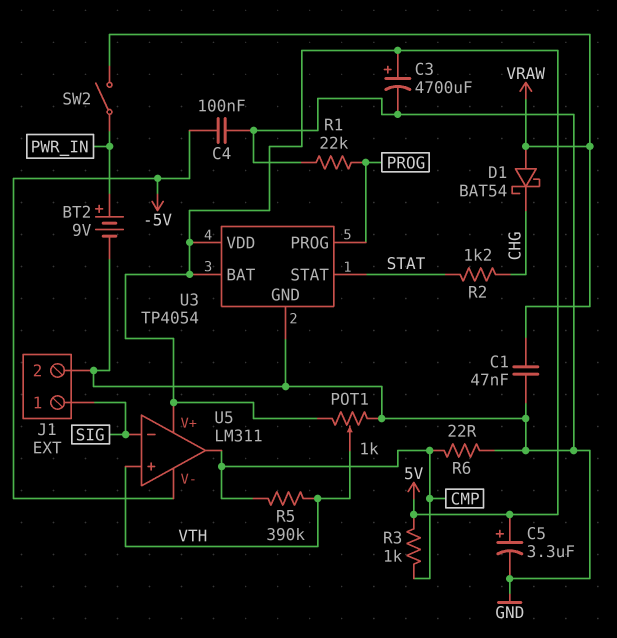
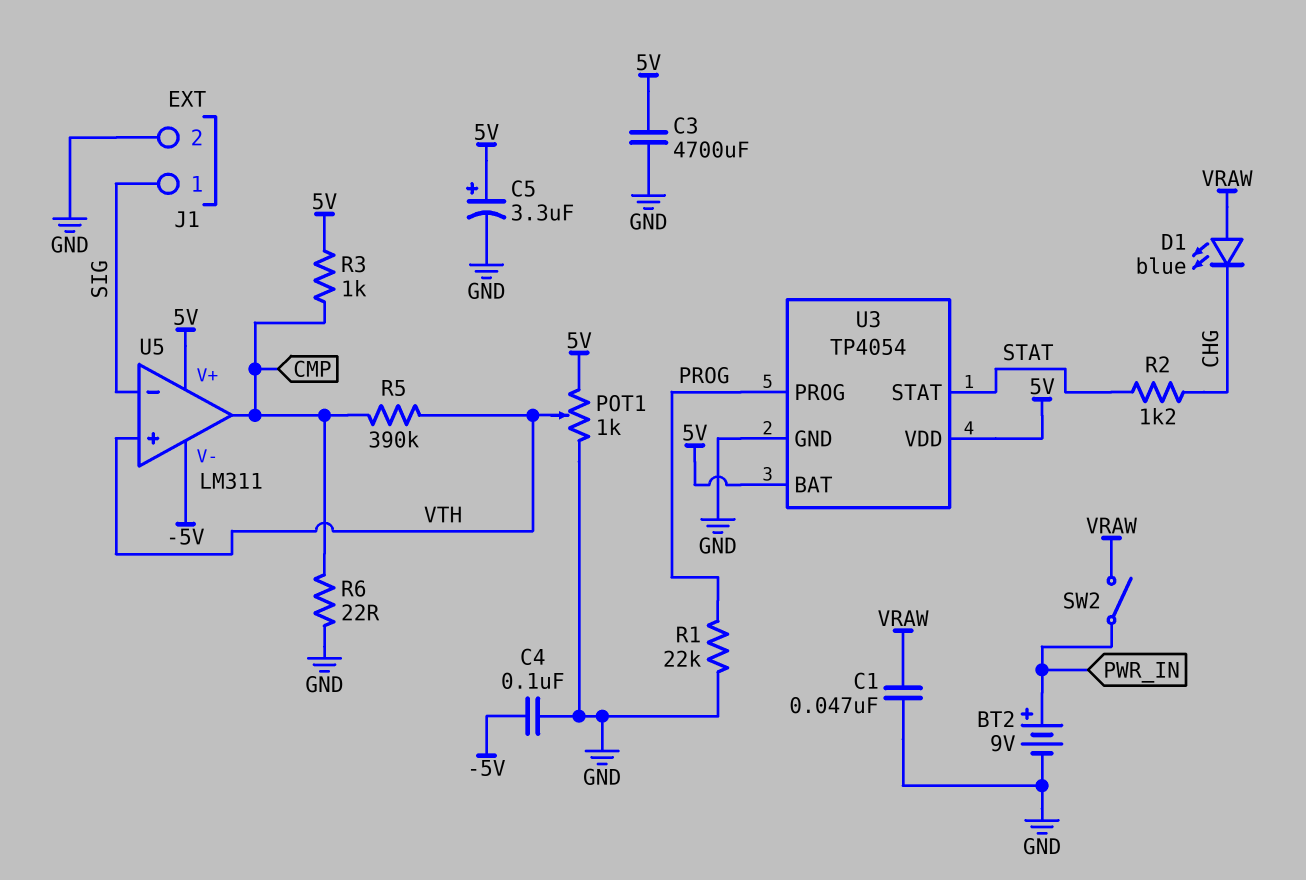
C3: 4700uF (plus 5V, minus GND) -> 4700uF (5V, GND)
D1: schottky BAT54 (A VRAW, K CHG) -> LED blue (A VRAW, K CHG)

